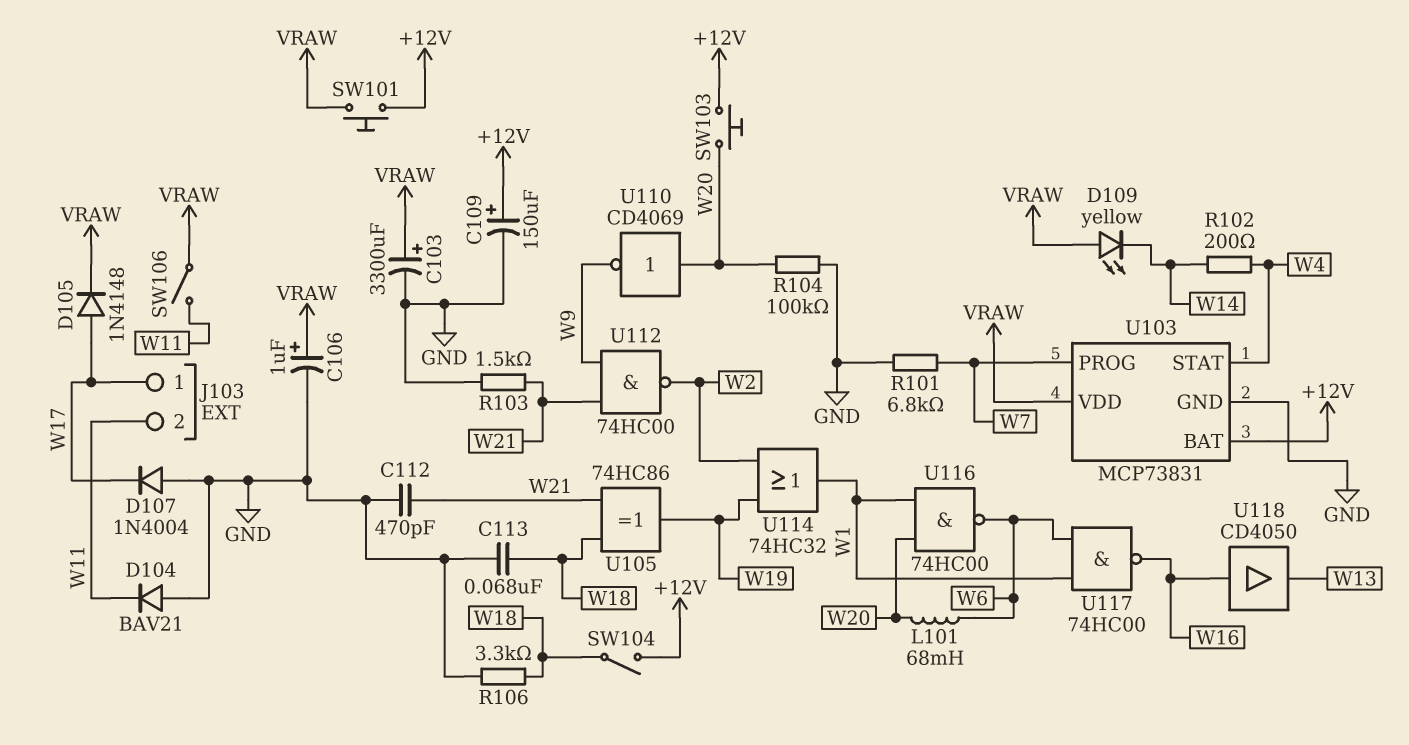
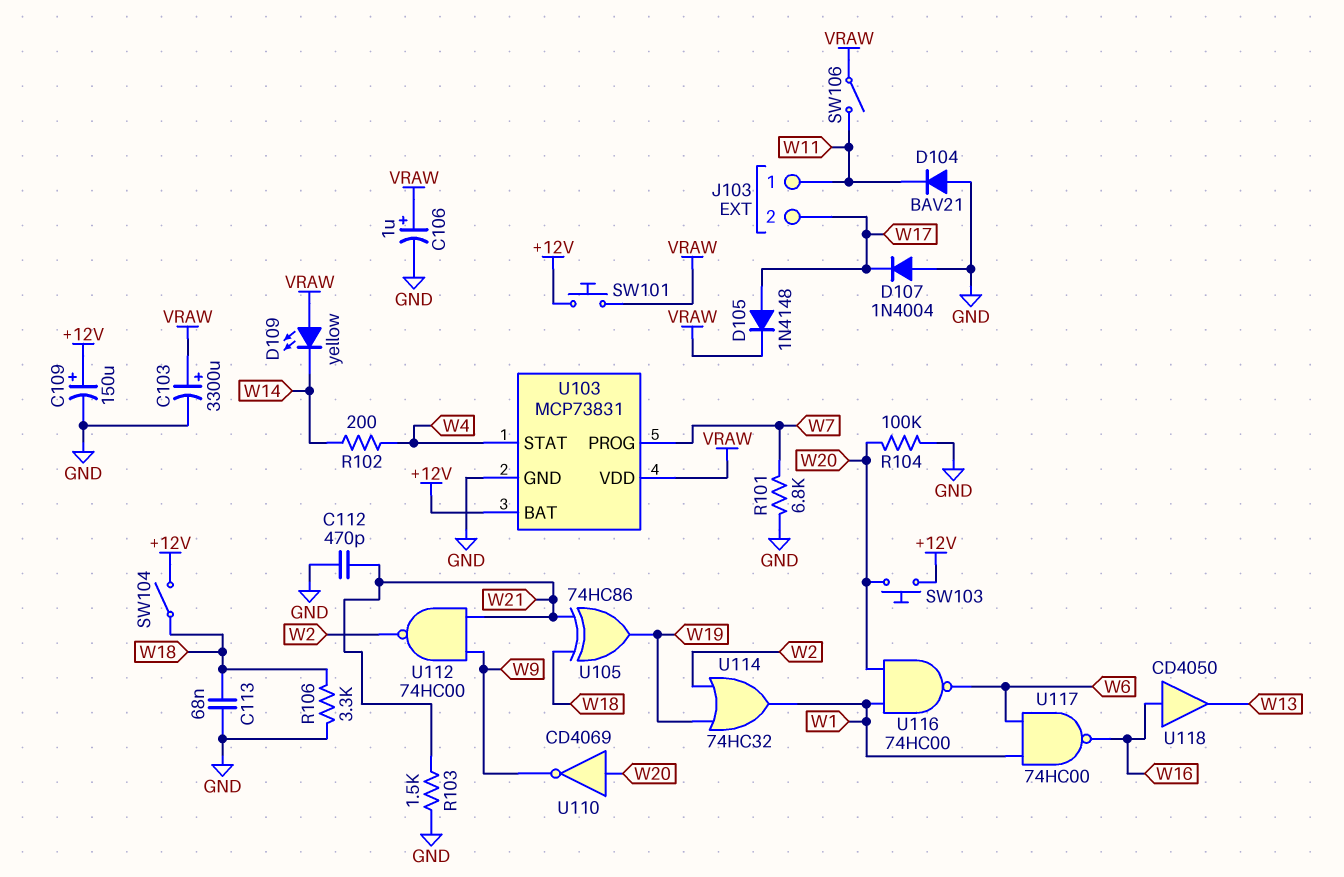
J103 pin 1: W17 -> W11
J103 pin 2: W11 -> W17
L101: 68mH (W6, W20) -> none

